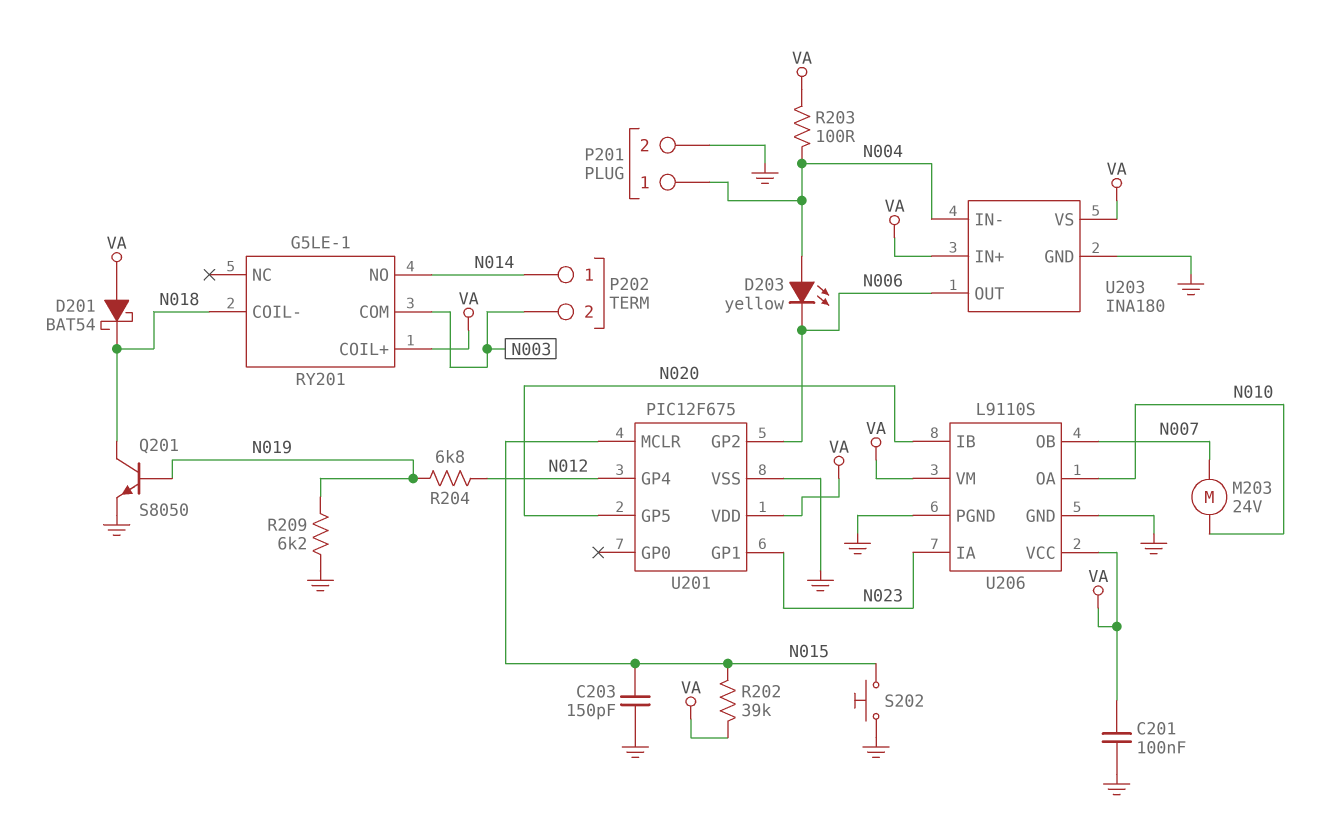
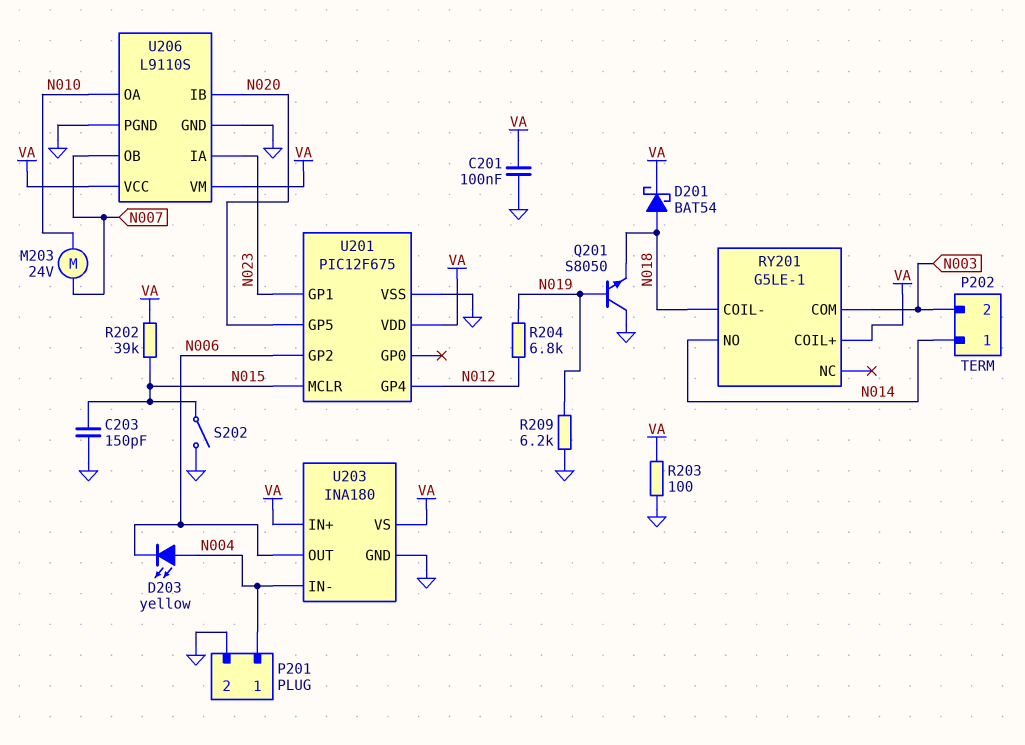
D201: schottky BAT54 (A VA, K N018) -> schottky BAT54 (A N018, K VA)
Q201: NPN S8050 (B N019, C N018, E GND) -> NPN S8050 (B N019, C GND, E N018)
R203: 100 (N004, VA) -> 100 (GND, VA)
S202: button (GND, N015) -> switch (GND, N015)

